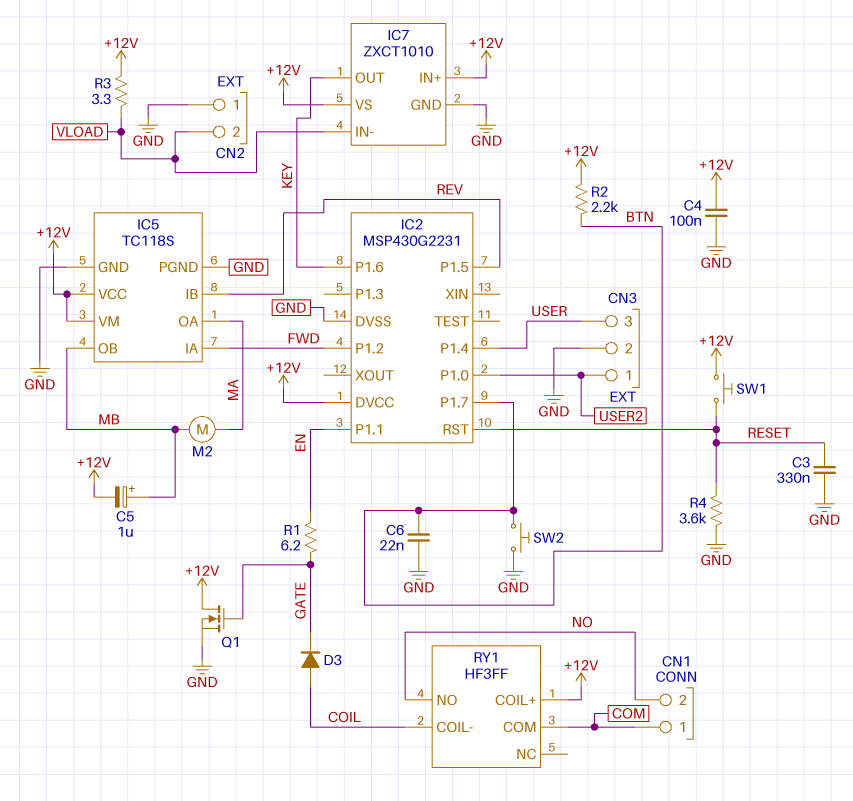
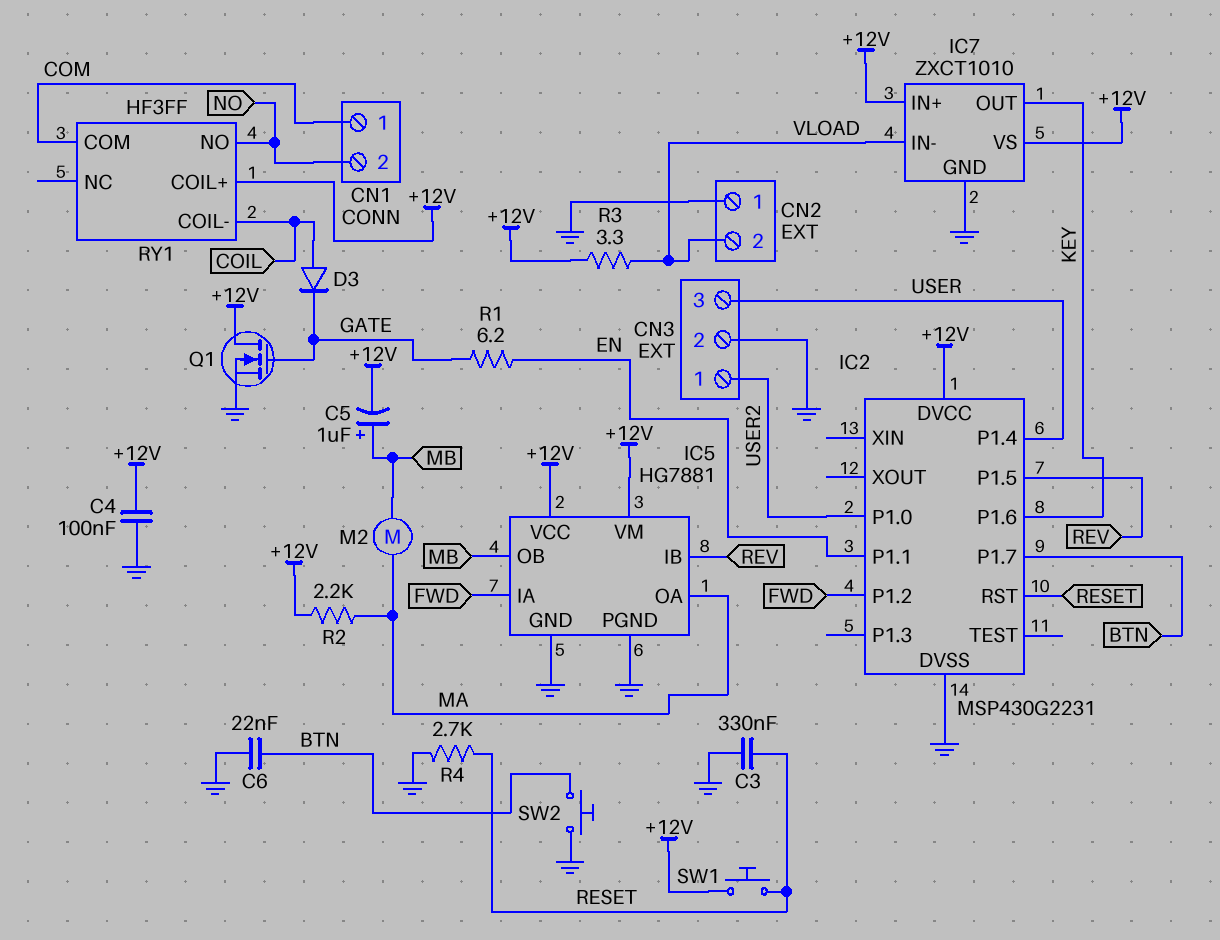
IC5: TC118S -> HG7881
R2: 2.2k (+12V, BTN) -> 2.2k (+12V, MA)
R4: 3.6k (GND, RESET) -> 2.7k (GND, RESET)

